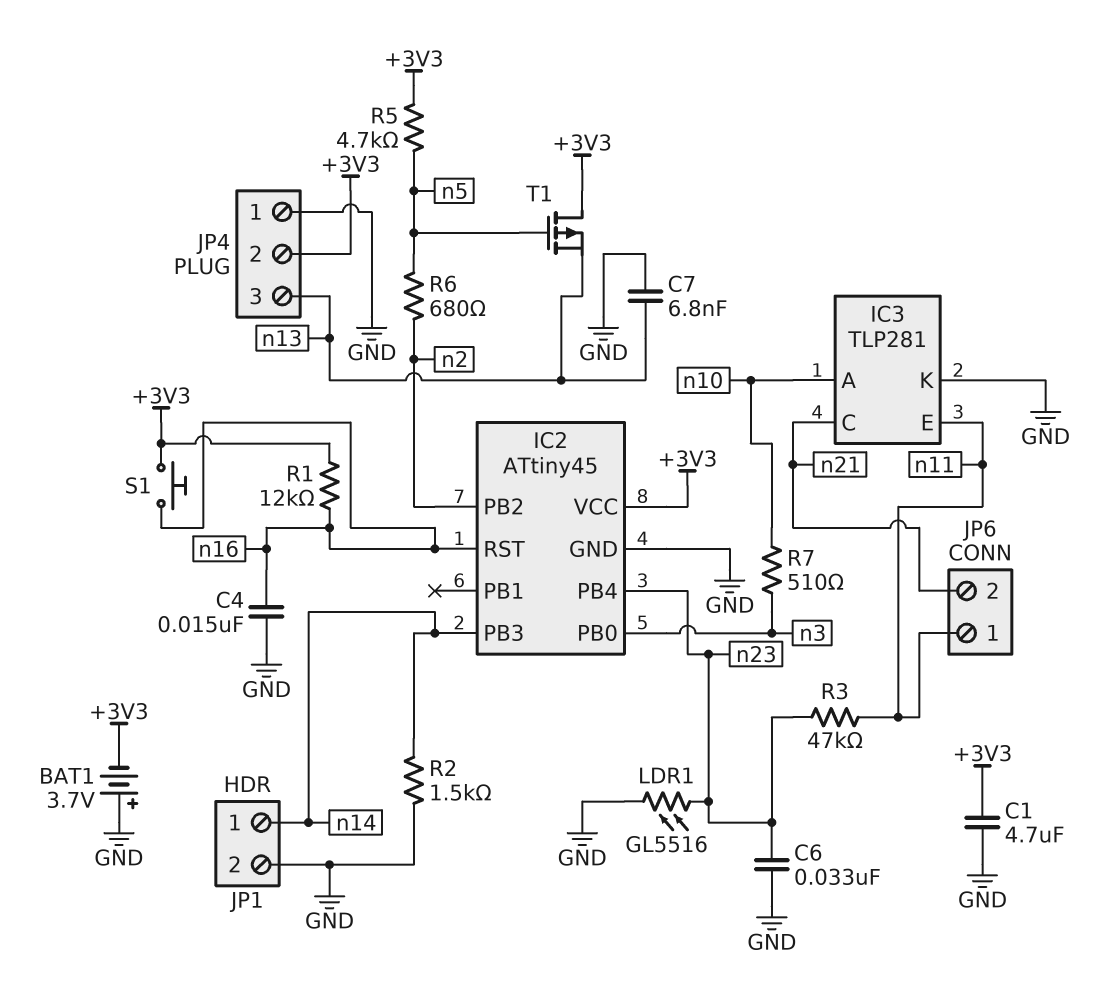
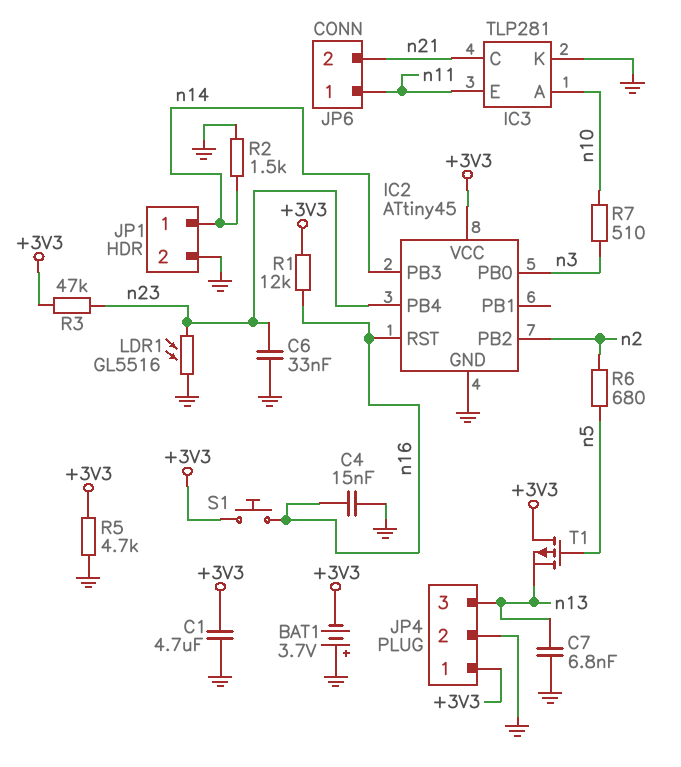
JP4 pin 1: GND -> +3V3
JP4 pin 2: +3V3 -> GND
R3: 47k (n11, n23) -> 47k (+3V3, n23)
R5: 4.7k (+3V3, n5) -> 4.7k (+3V3, GND)

